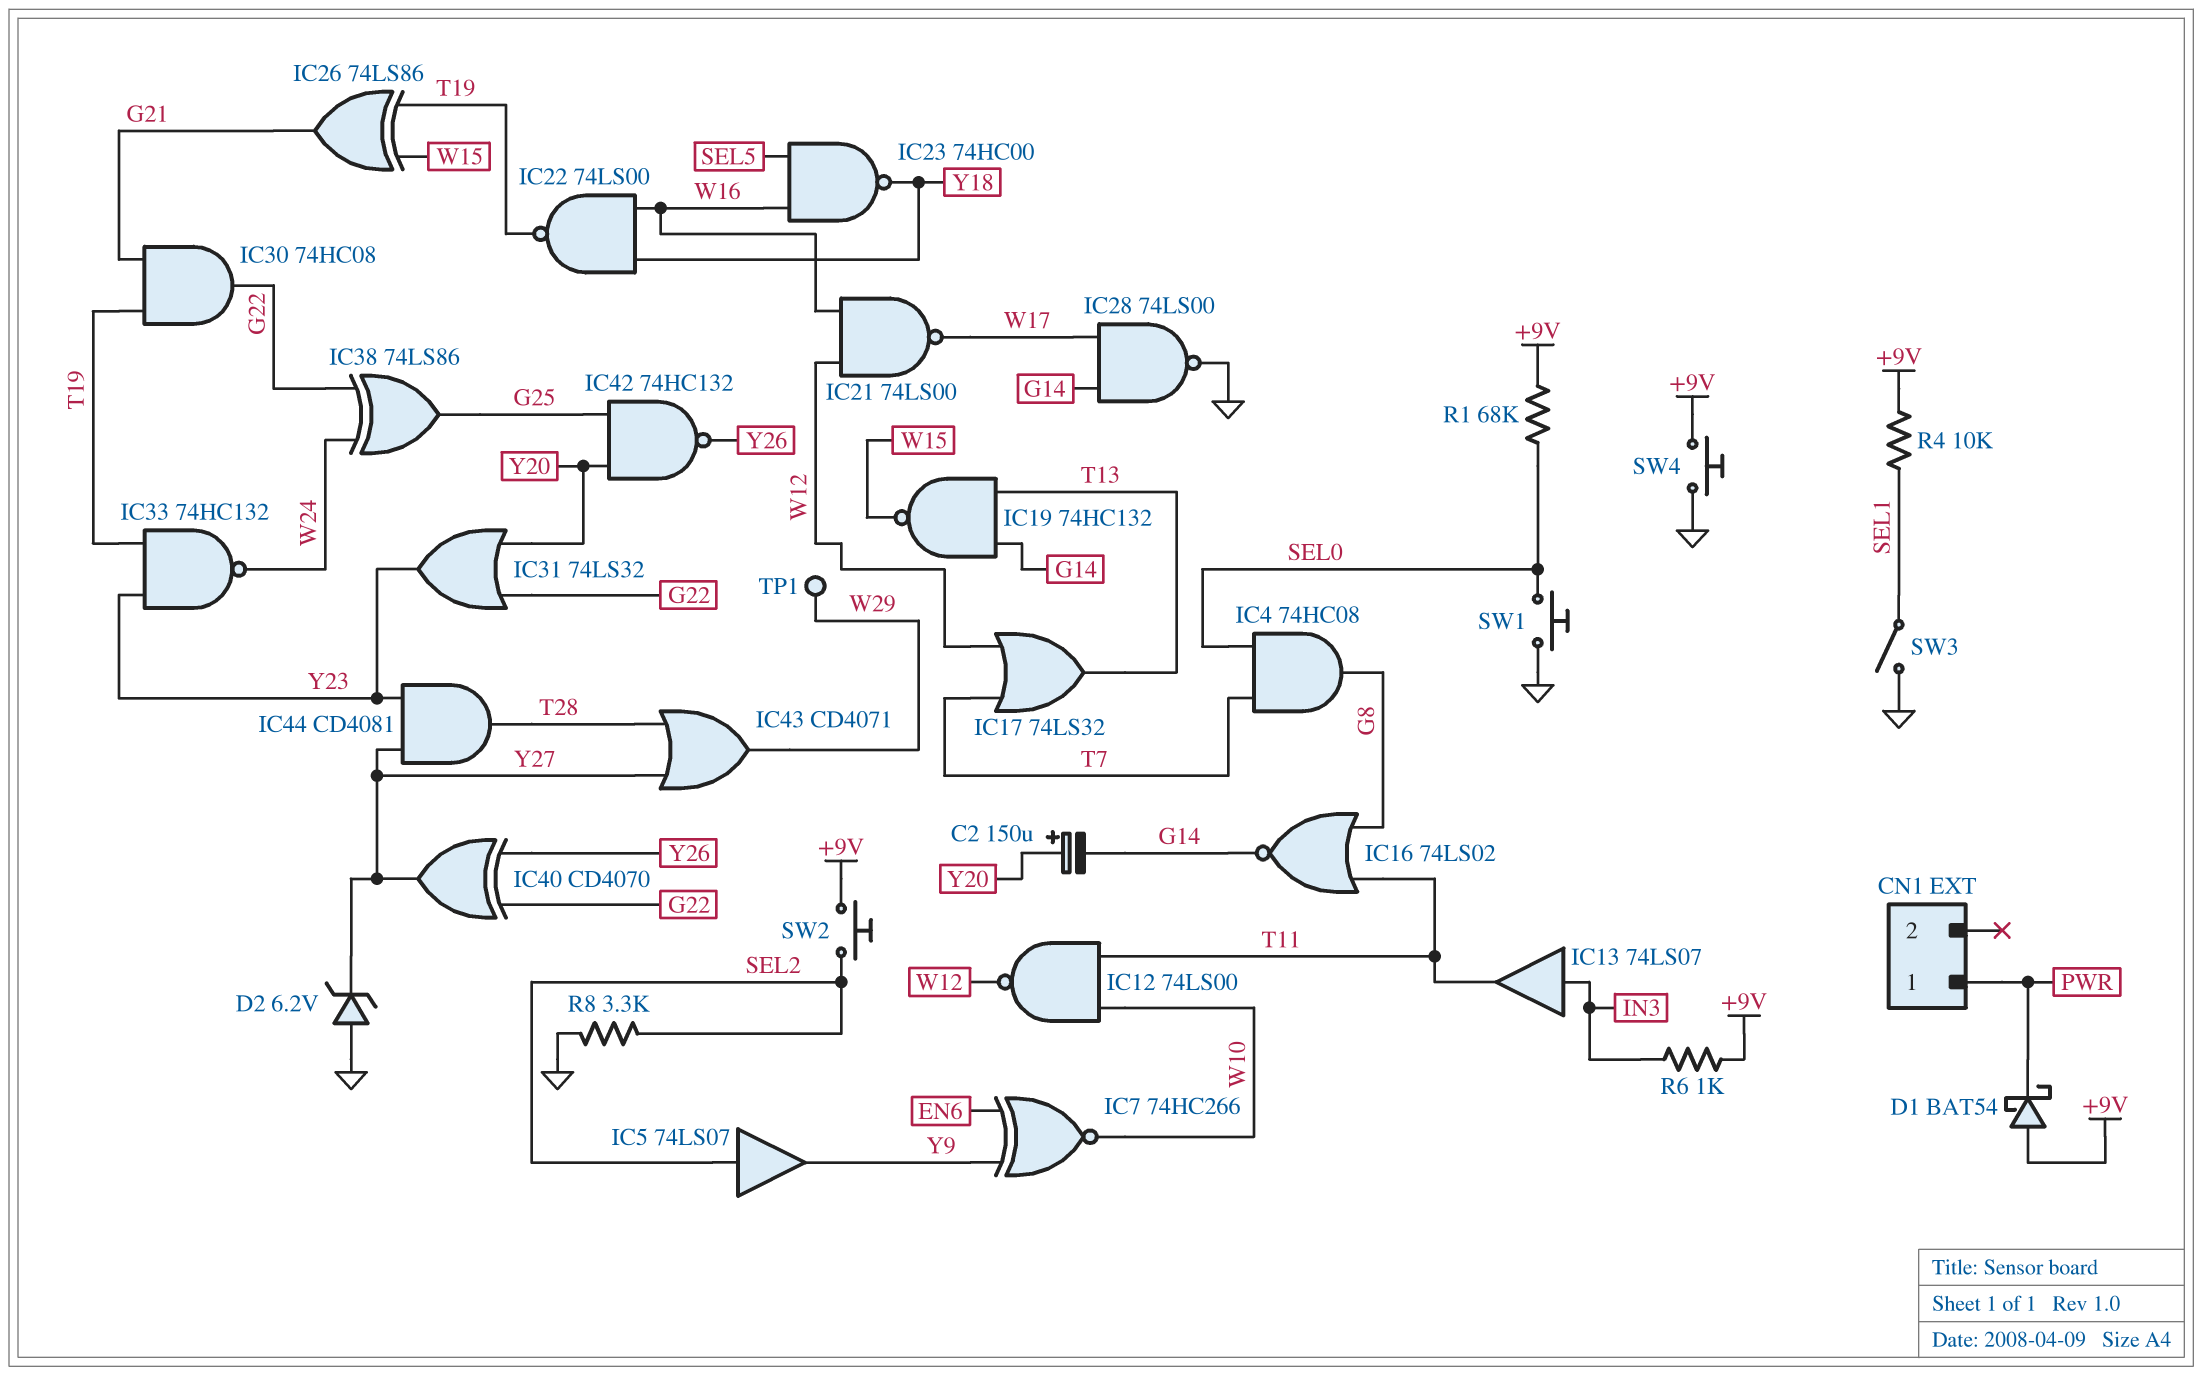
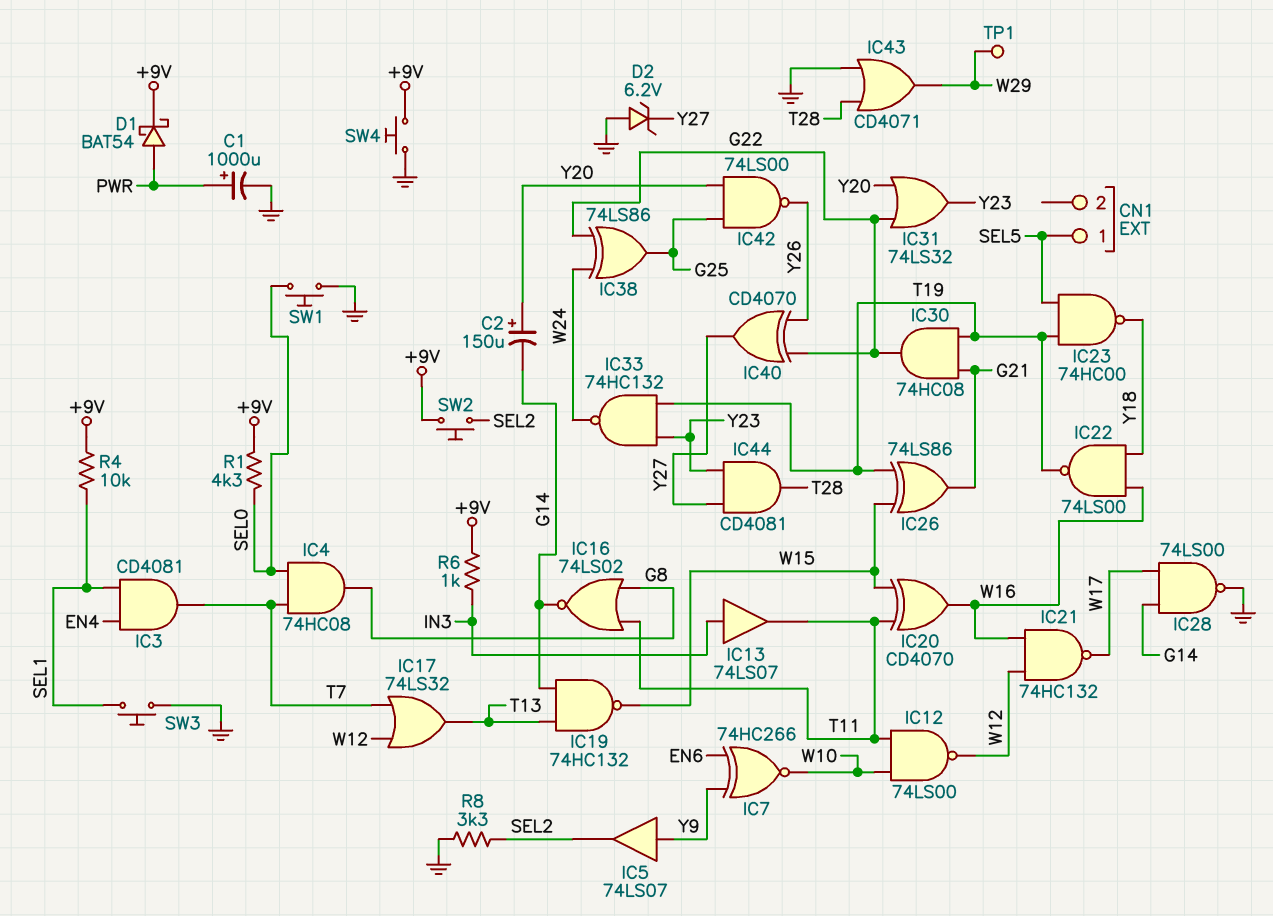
C1: none -> 1000uF (plus PWR, minus GND)
CN1 pin 1: PWR -> SEL5
D1: schottky BAT54 (A +9V, K PWR) -> schottky BAT54 (A PWR, K +9V)
IC3: none -> AND CD4081 (in EN4, in SEL1, out T7)
IC5: buffer 74LS07 (in SEL2, out Y9) -> buffer 74LS07 (in Y9, out SEL2)
IC20: none -> XOR CD4070 (in T11, in W15, out W16)
IC21: NAND 74LS00 (in W12, in W16, out W17) -> NAND 74HC132 (in W12, in W16, out W17)
IC23: NAND 74HC00 (in SEL5, in W16, out Y18) -> NAND 74HC00 (in SEL5, in T19, out Y18)
IC42: NAND 74HC132 (in G25, in Y20, out Y26) -> NAND 74LS00 (in G25, in Y20, out Y26)
IC43: OR CD4071 (in T28, in Y27, out W29) -> OR CD4071 (in GND, in T28, out W29)
R1: 68k (+9V, SEL0) -> 4.3k (+9V, SEL0)
SW3: switch (GND, SEL1) -> button (GND, SEL1)

